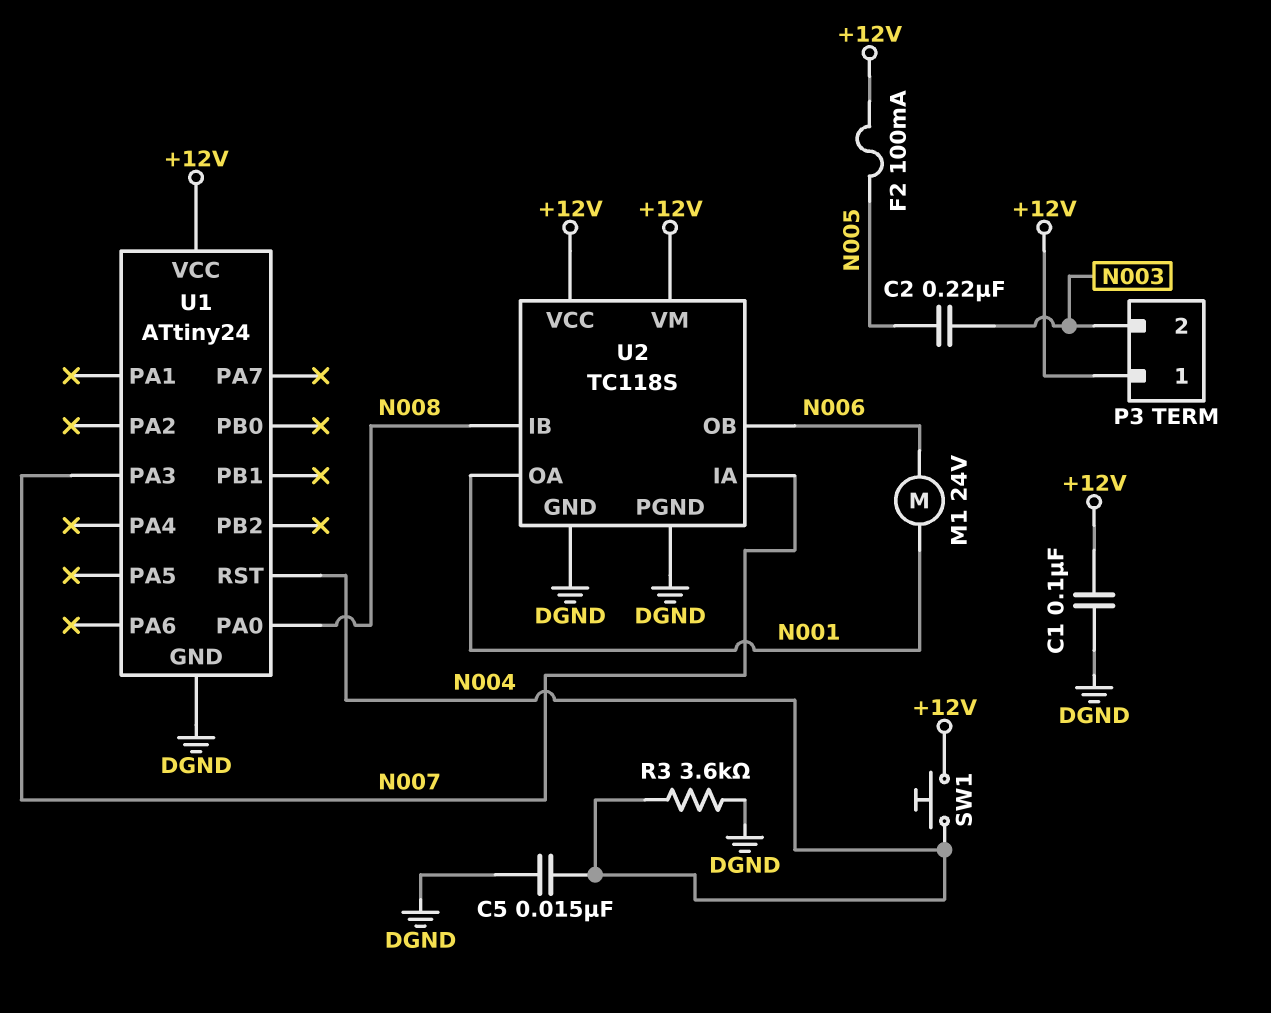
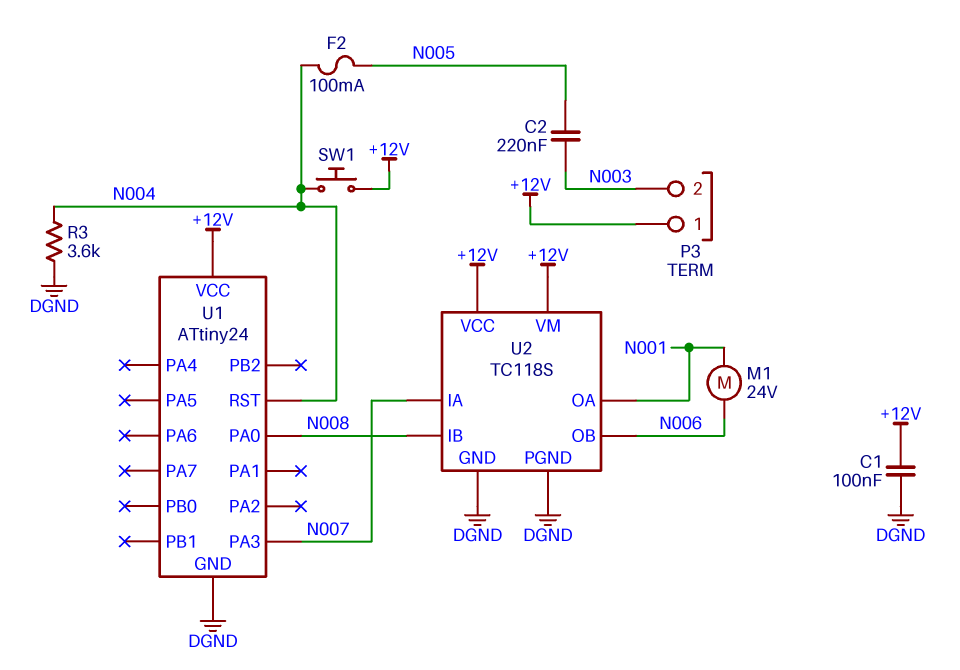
C5: 15nF (DGND, N004) -> none
F2: 100mA (+12V, N005) -> 100mA (N004, N005)

